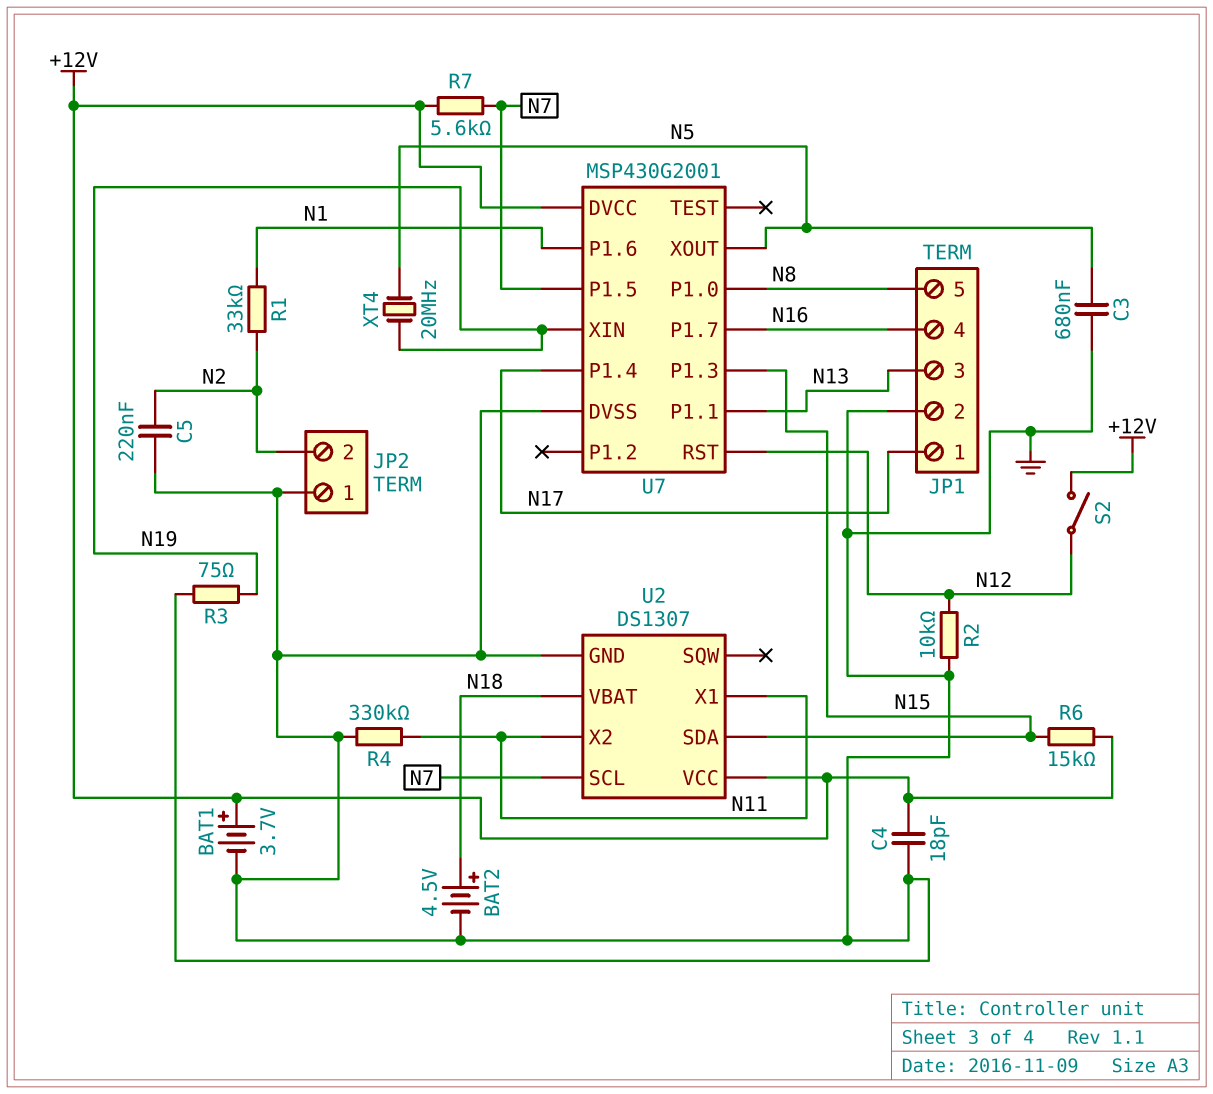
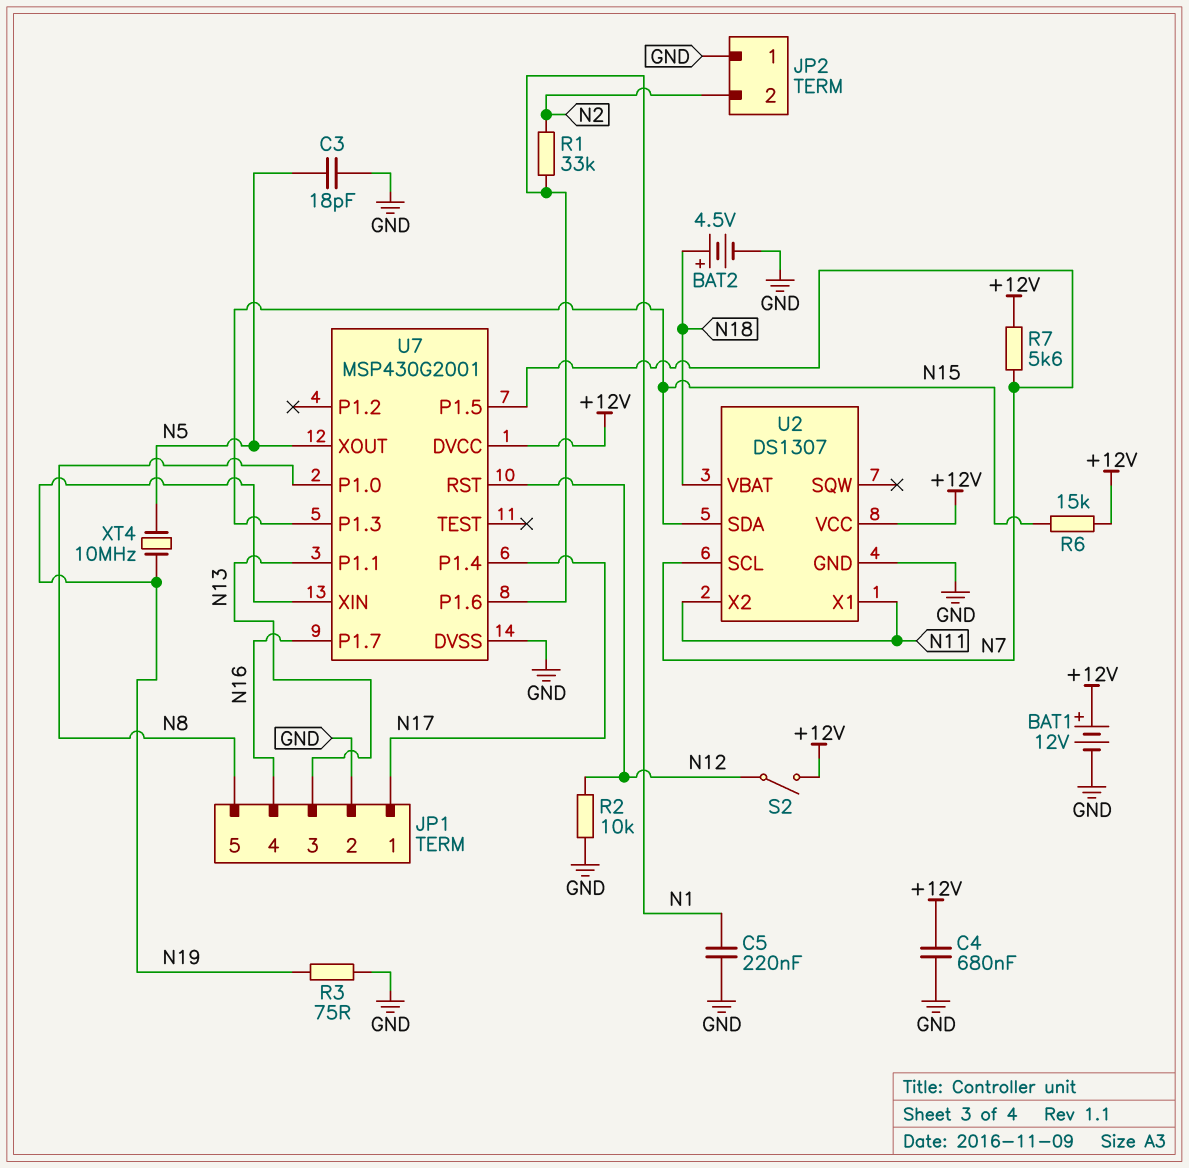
BAT1: 3.7V (plus +12V, minus GND) -> 12V (plus +12V, minus GND)
C3: 680nF (GND, N5) -> 18pF (GND, N5)
C4: 18pF (+12V, GND) -> 680nF (+12V, GND)
C5: 220nF (GND, N2) -> 220nF (GND, N1)
R4: 330k (GND, N11) -> none
XT4: 20MHz (N5, N19) -> 10MHz (N5, N19)

